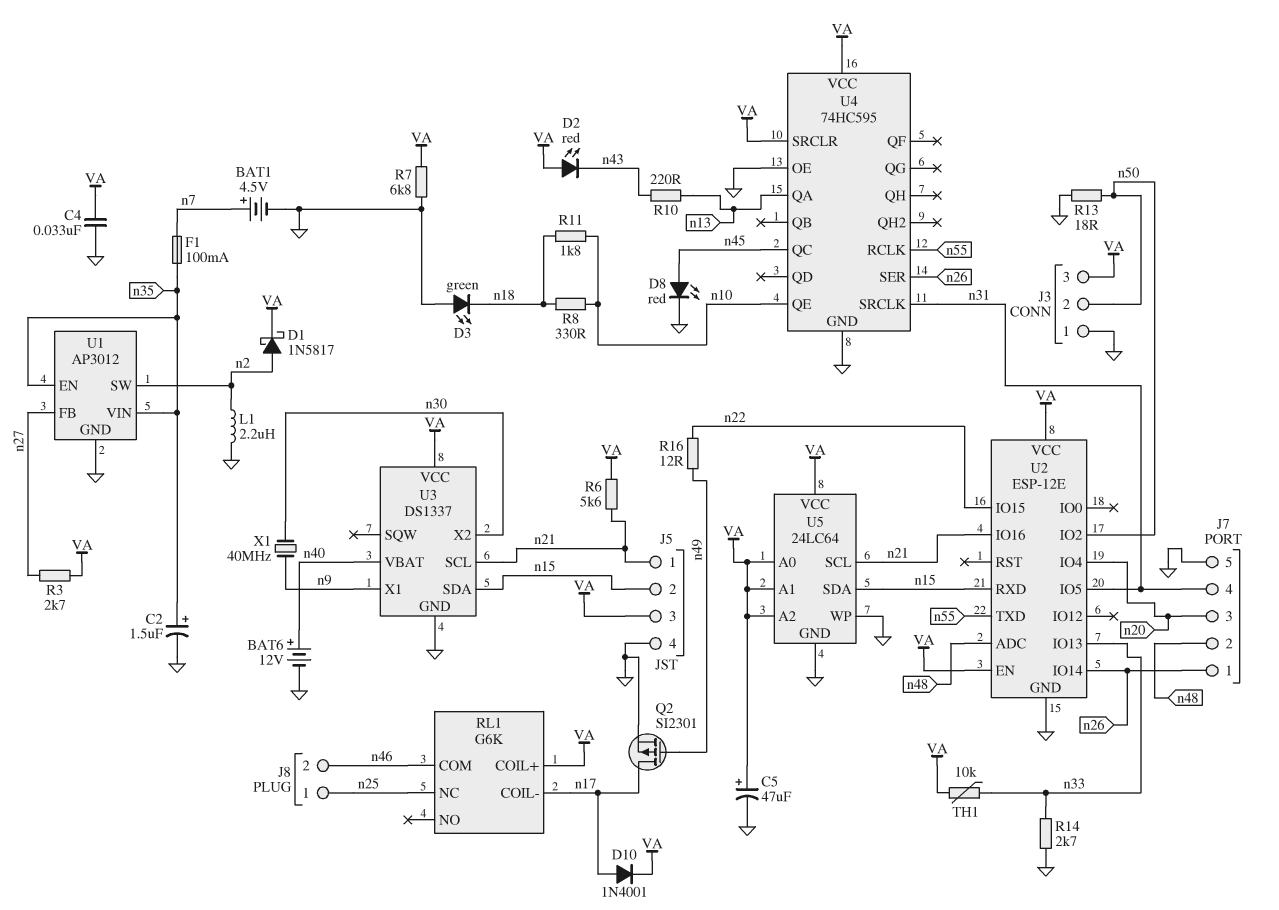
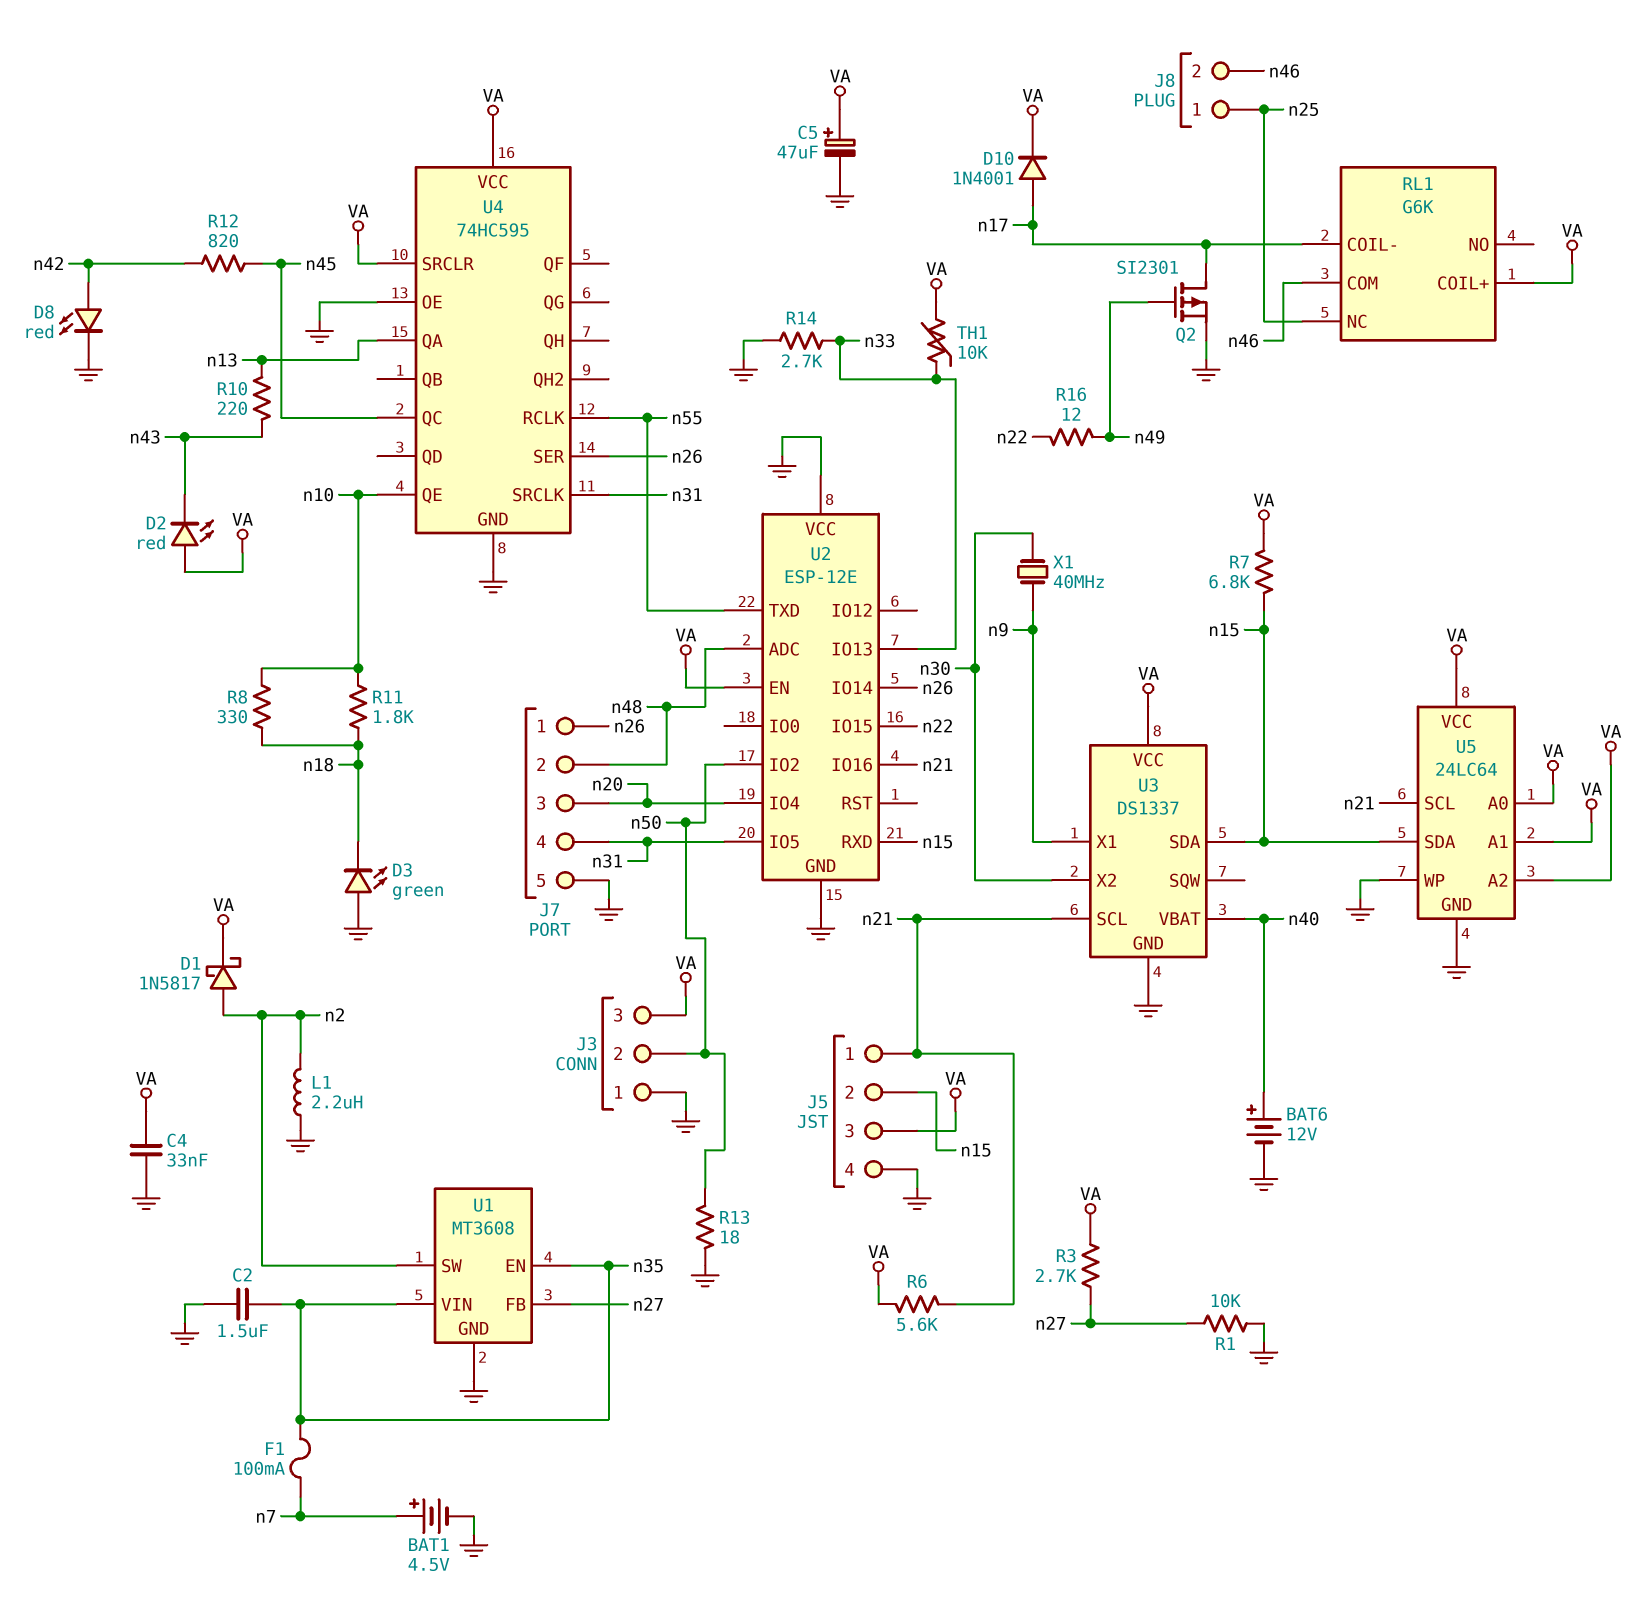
C2: 1.5uF (plus n35, minus GND) -> 1.5uF (GND, n35)
D8: LED red (A n45, K GND) -> LED red (A n42, K GND)
R1: none -> 10k (GND, n27)
R7: 6.8k (GND, VA) -> 6.8k (VA, n15)
R12: none -> 820 (n42, n45)
U1: AP3012 -> MT3608
U2 pin VCC: VA -> GND

